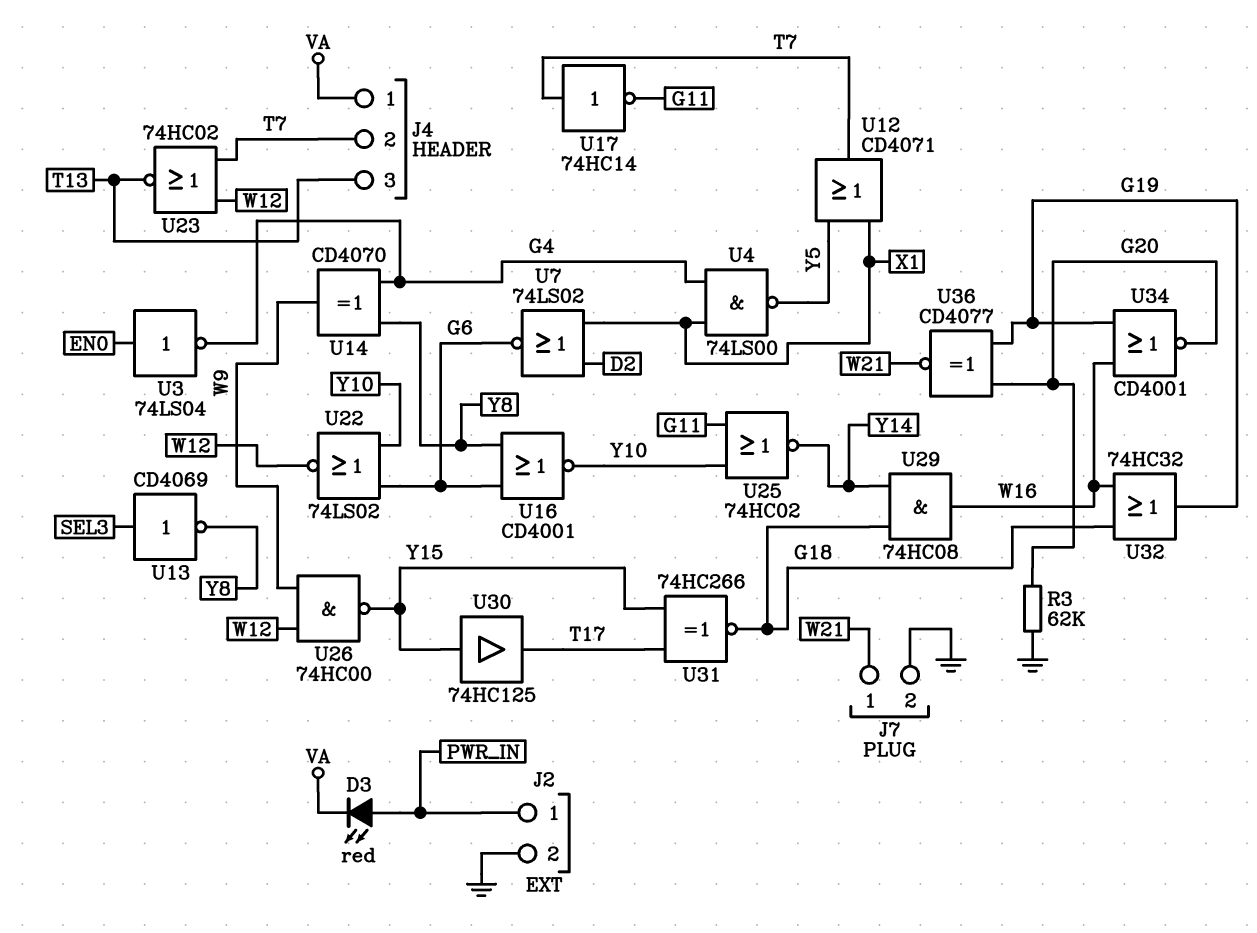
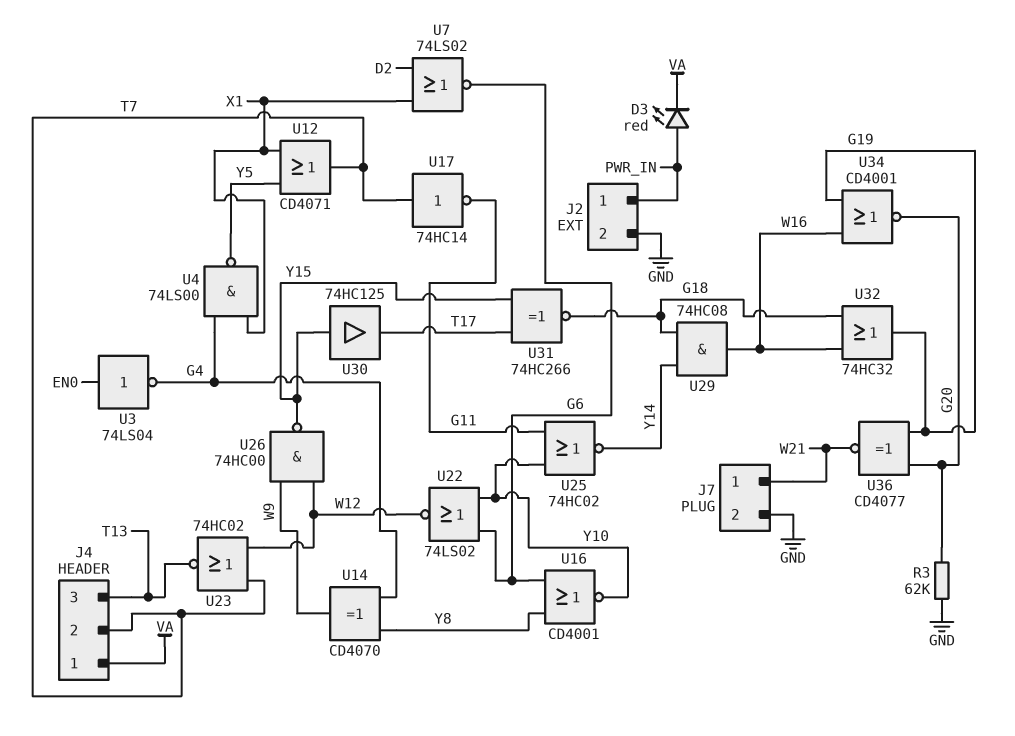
U13: NOT CD4069 (in SEL3, out Y8) -> none

